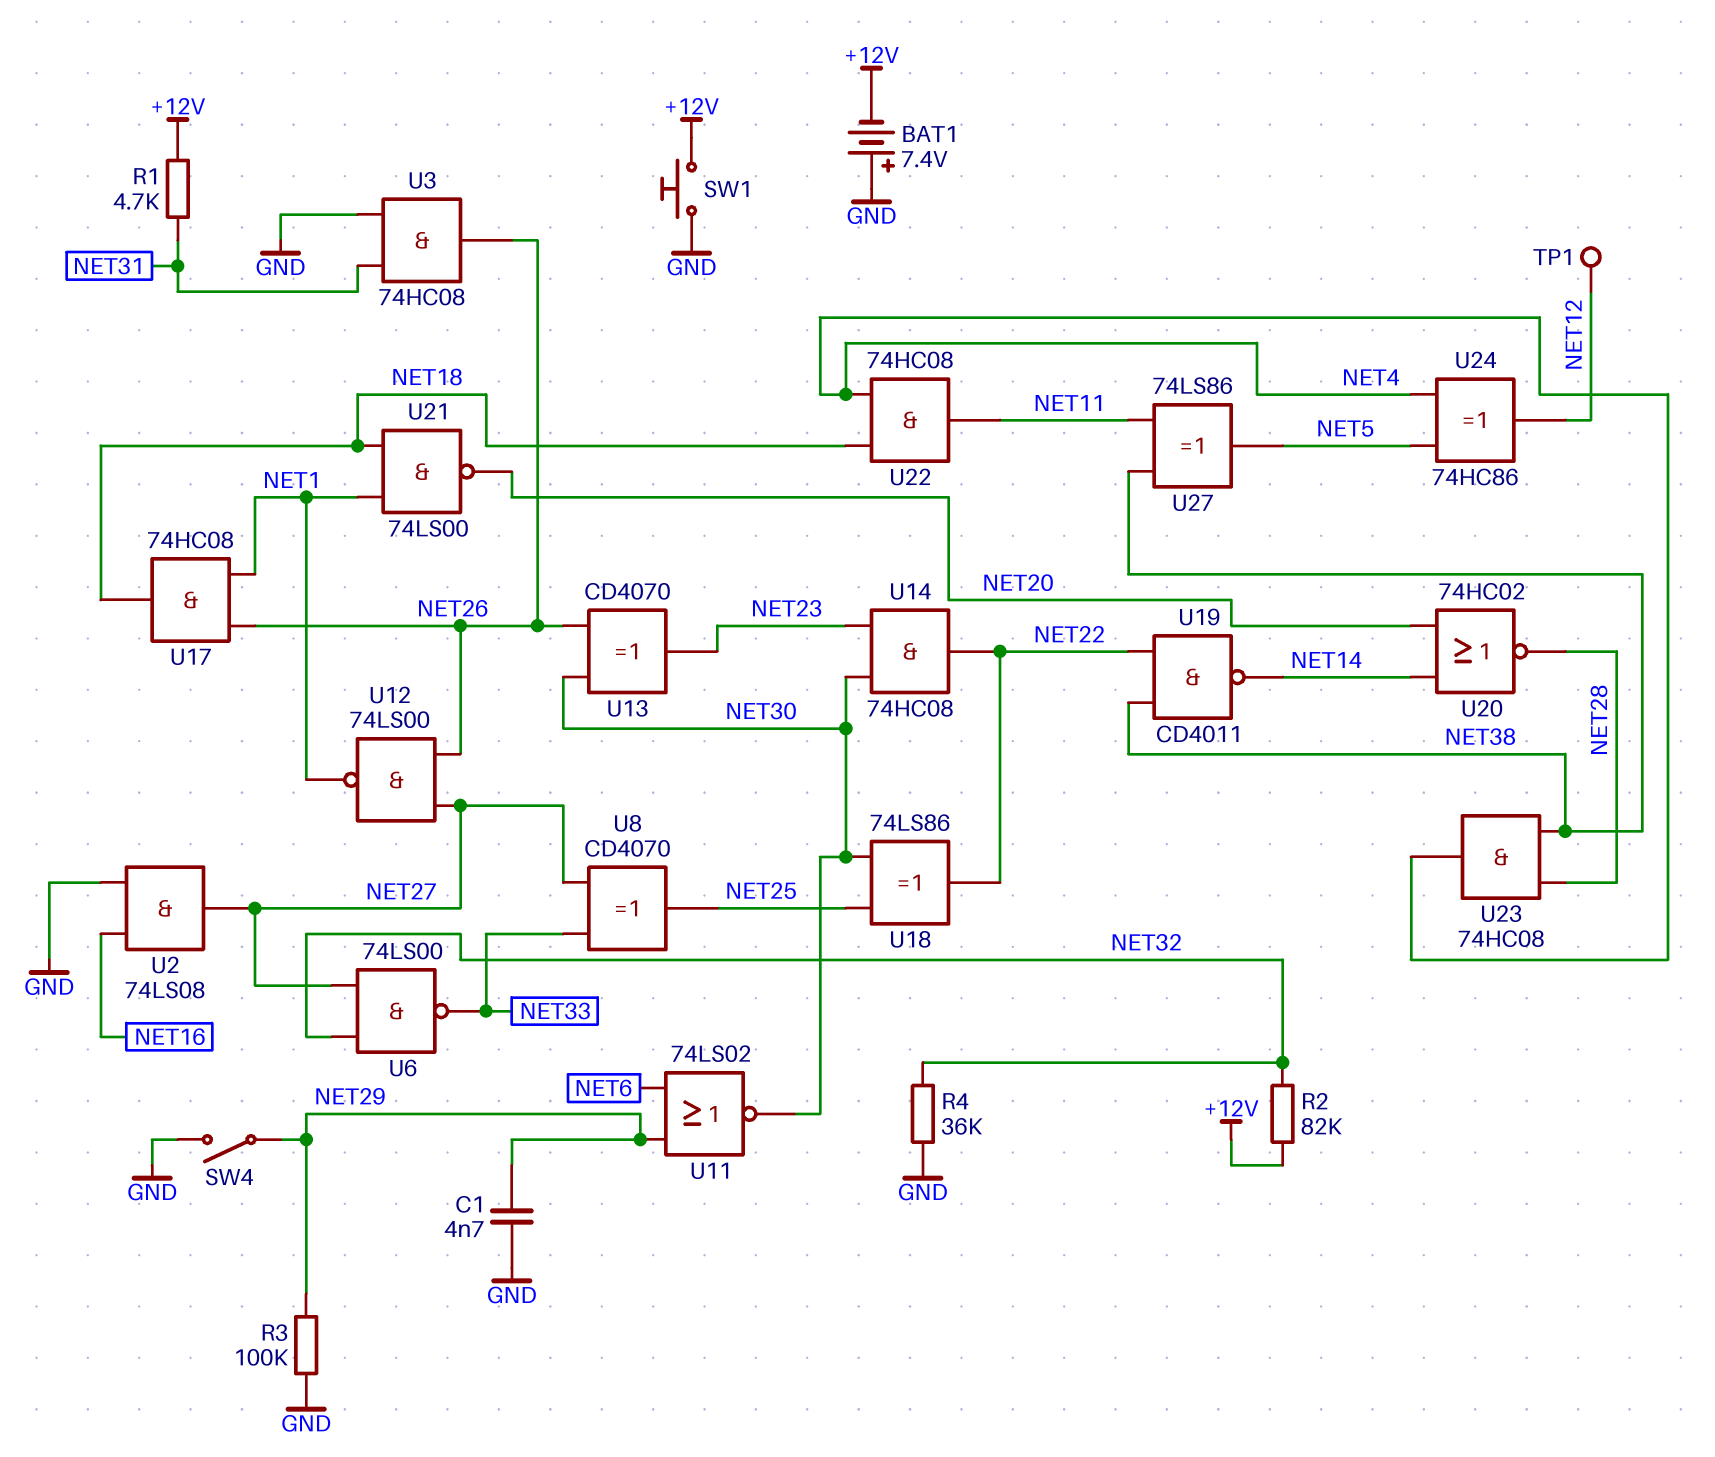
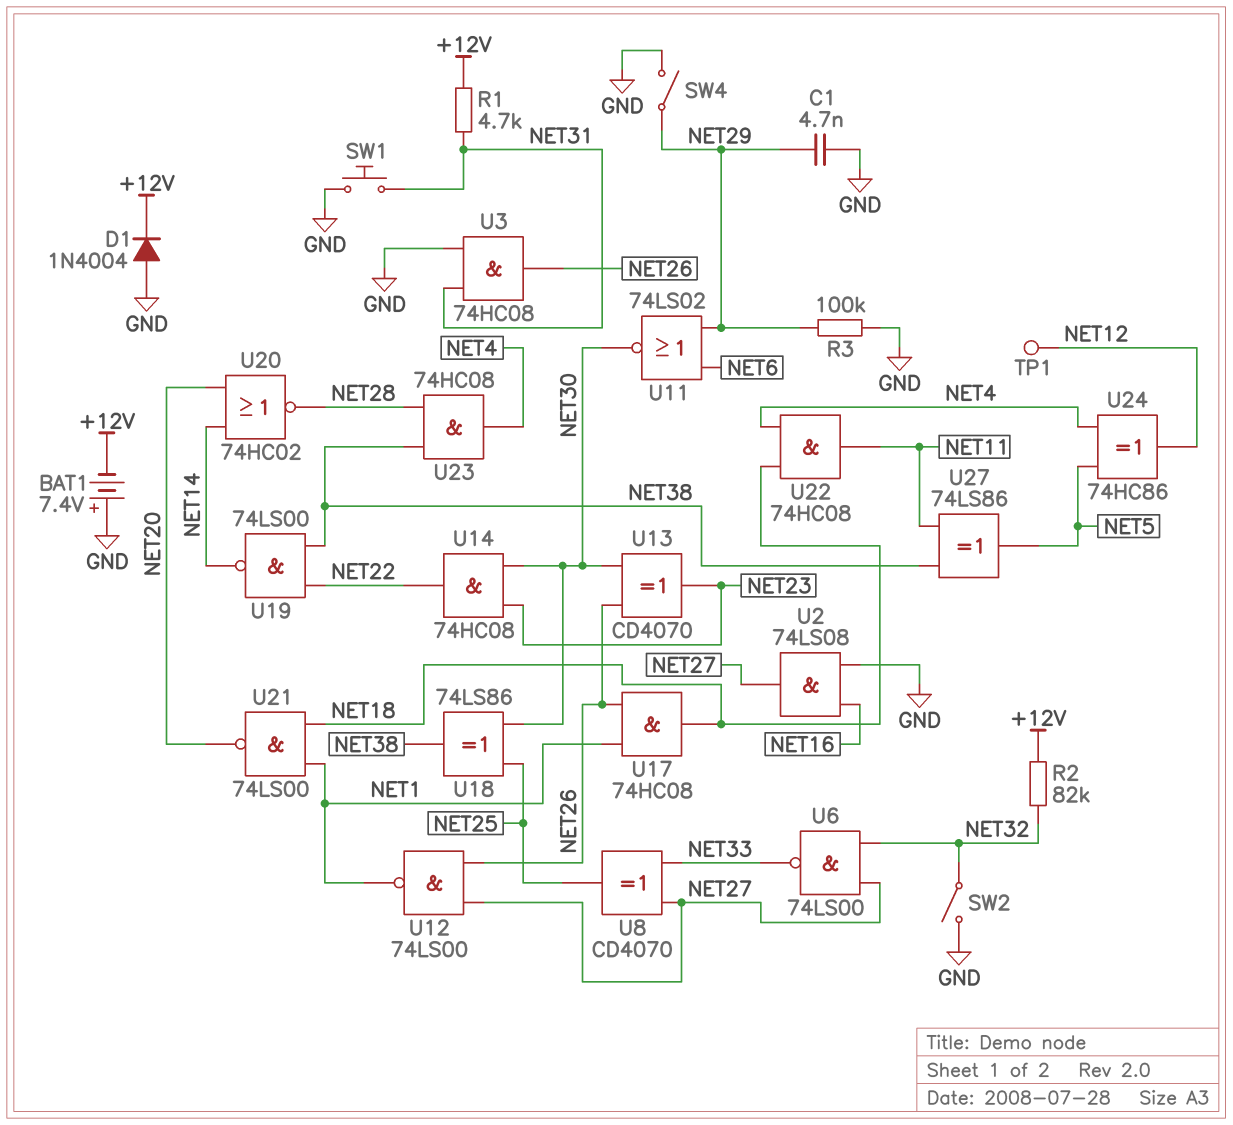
D1: none -> diode 1N4004 (A GND, K +12V)
R4: 36k (GND, NET32) -> none
SW1: button (+12V, GND) -> button (GND, NET31)
SW2: none -> switch (GND, NET32)
U18: XOR 74LS86 (in NET25, in NET30, out NET22) -> XOR 74LS86 (in NET25, in NET30, out NET38)
U19: NAND CD4011 (in NET22, in NET38, out NET14) -> NAND 74LS00 (in NET22, in NET38, out NET14)

